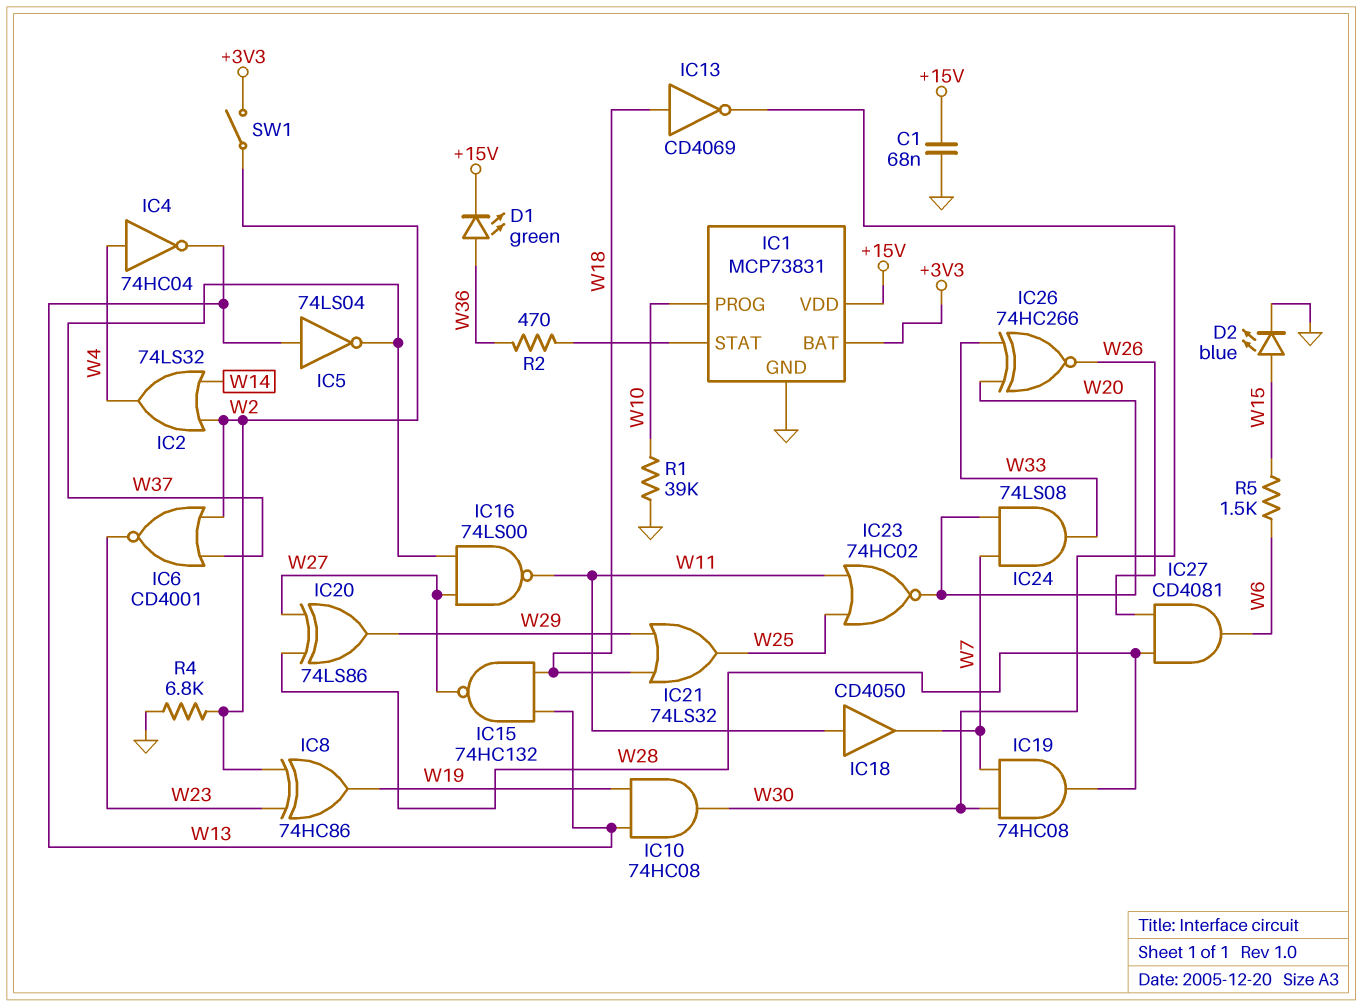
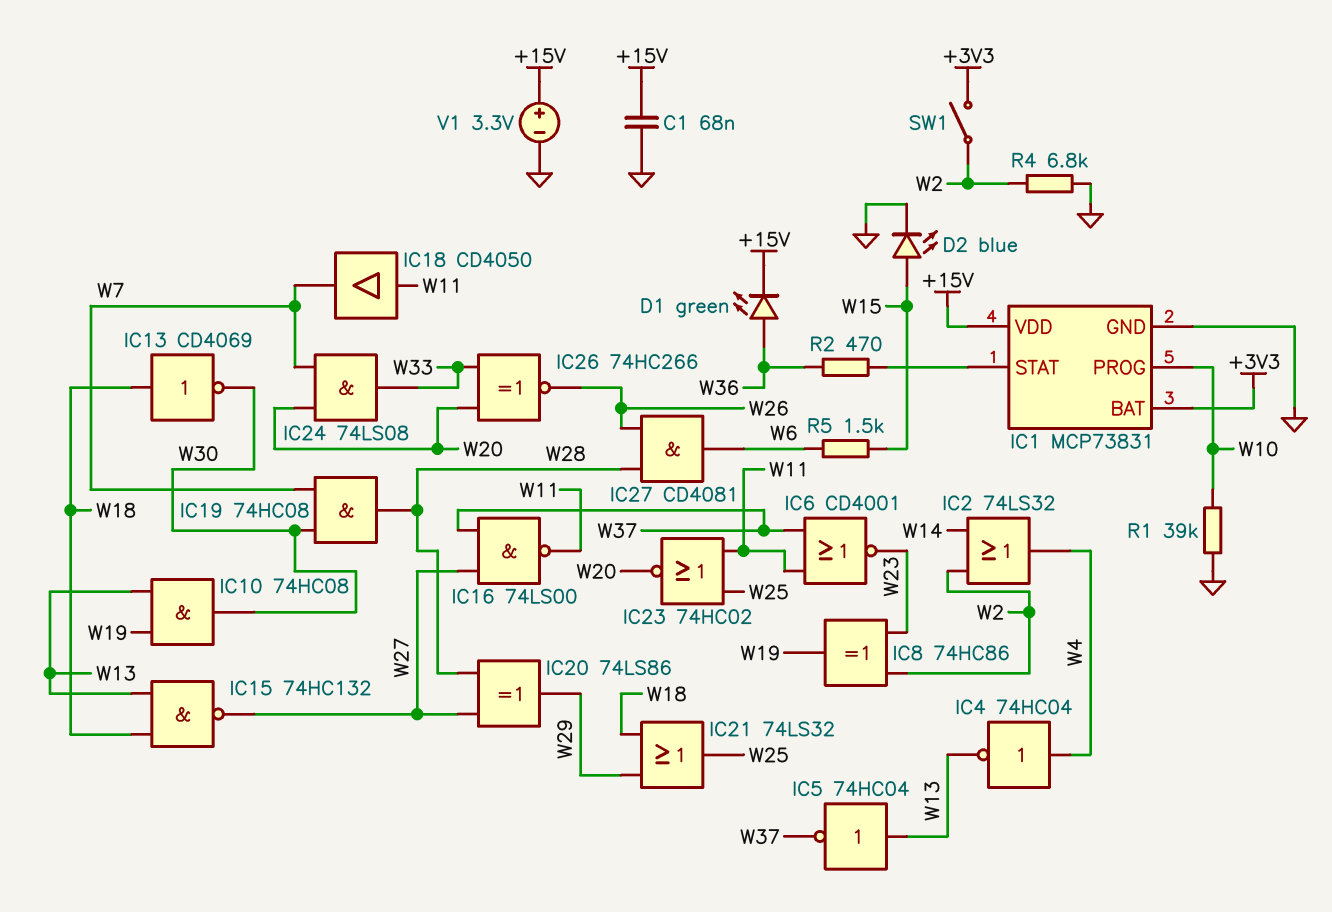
IC5: NOT 74LS04 (in W13, out W37) -> NOT 74HC04 (in W13, out W37)
IC6: NOR CD4001 (in W2, in W37, out W23) -> NOR CD4001 (in W11, in W37, out W23)
V1: none -> 3.3V (plus +15V, minus GND)

